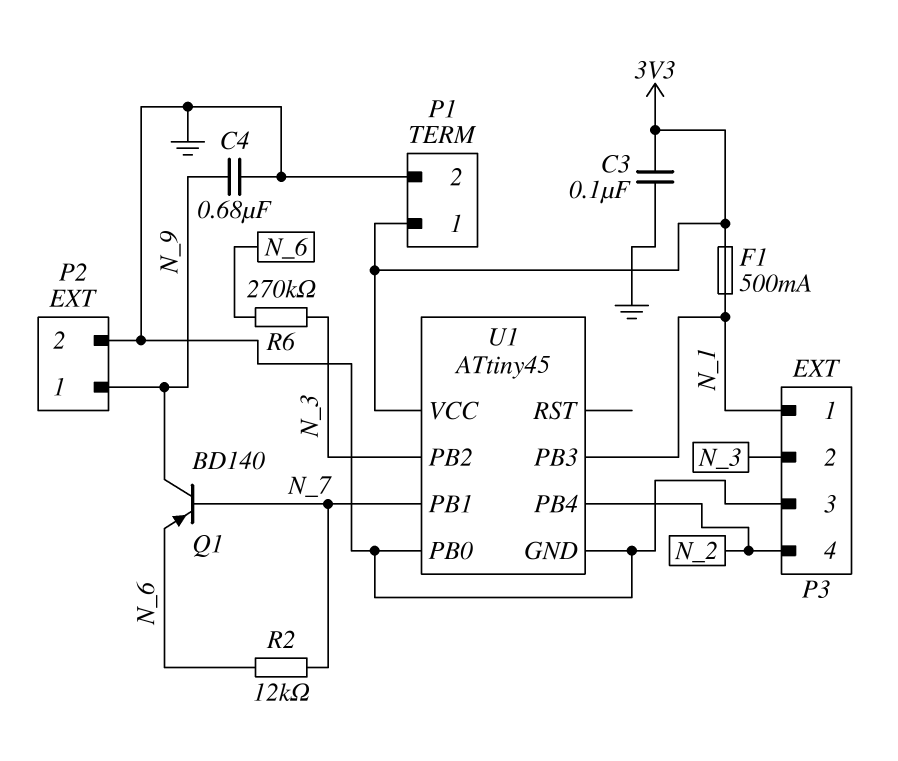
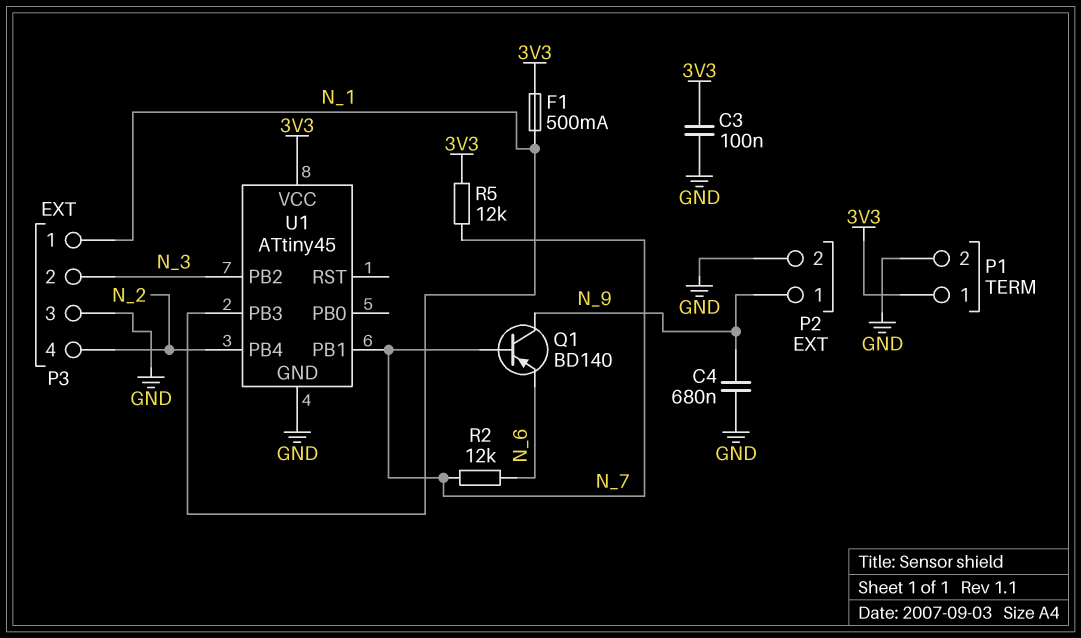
R5: none -> 12k (3V3, N_7)
R6: 270k (N_3, N_6) -> none
U1 pin PB0: GND -> none

